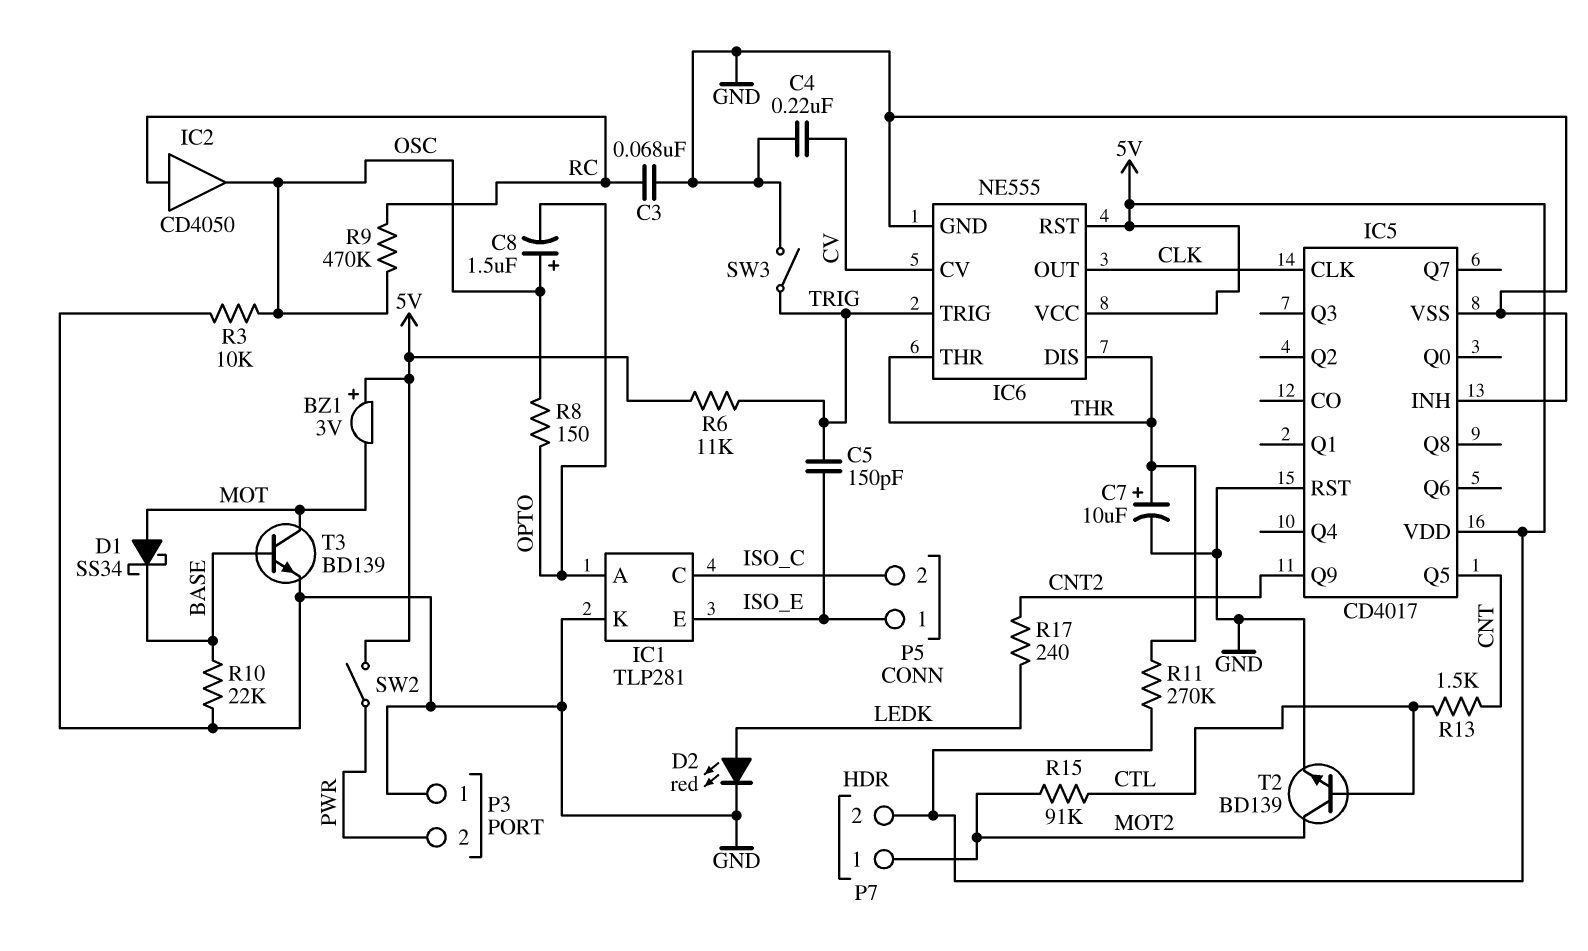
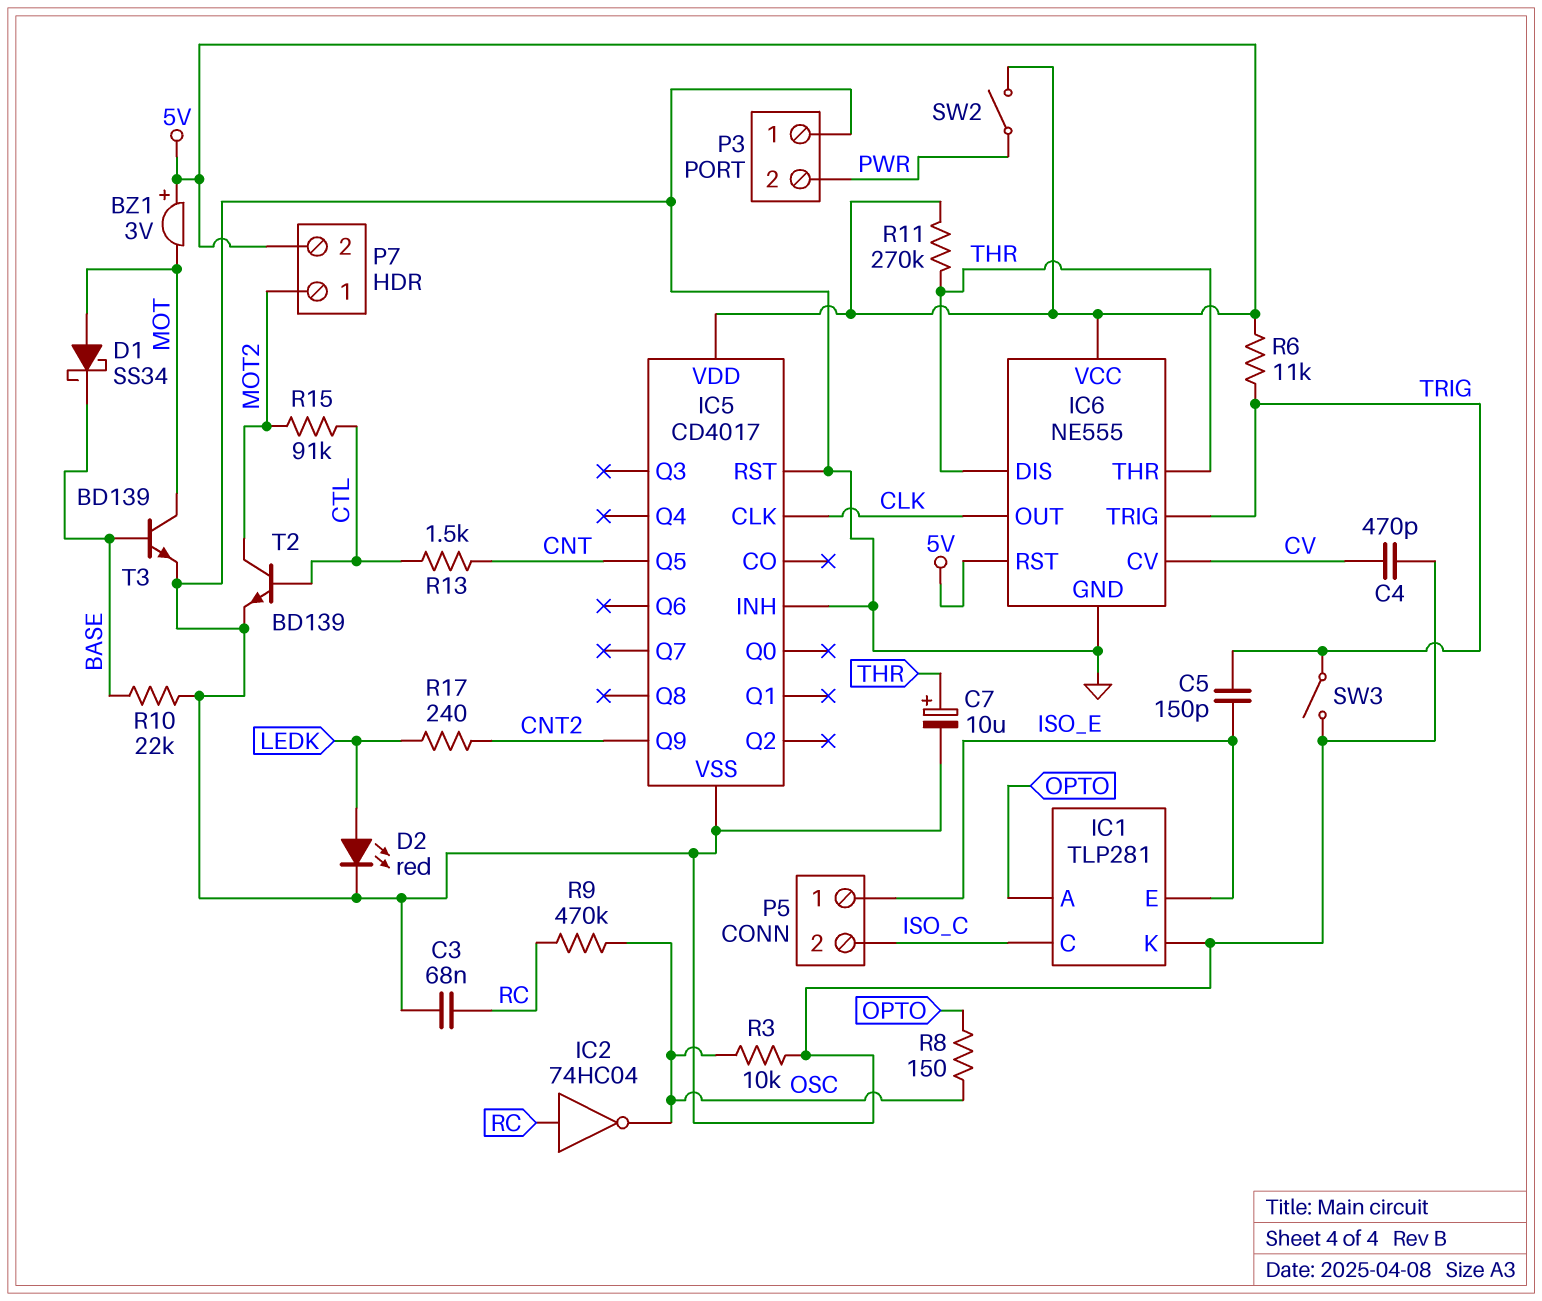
C4: 220nF (CV, GND) -> 470pF (CV, GND)
C8: 1.5uF (plus OSC, minus OPTO) -> none
IC2: buffer CD4050 (in RC, out OSC) -> NOT 74HC04 (in RC, out OSC)

